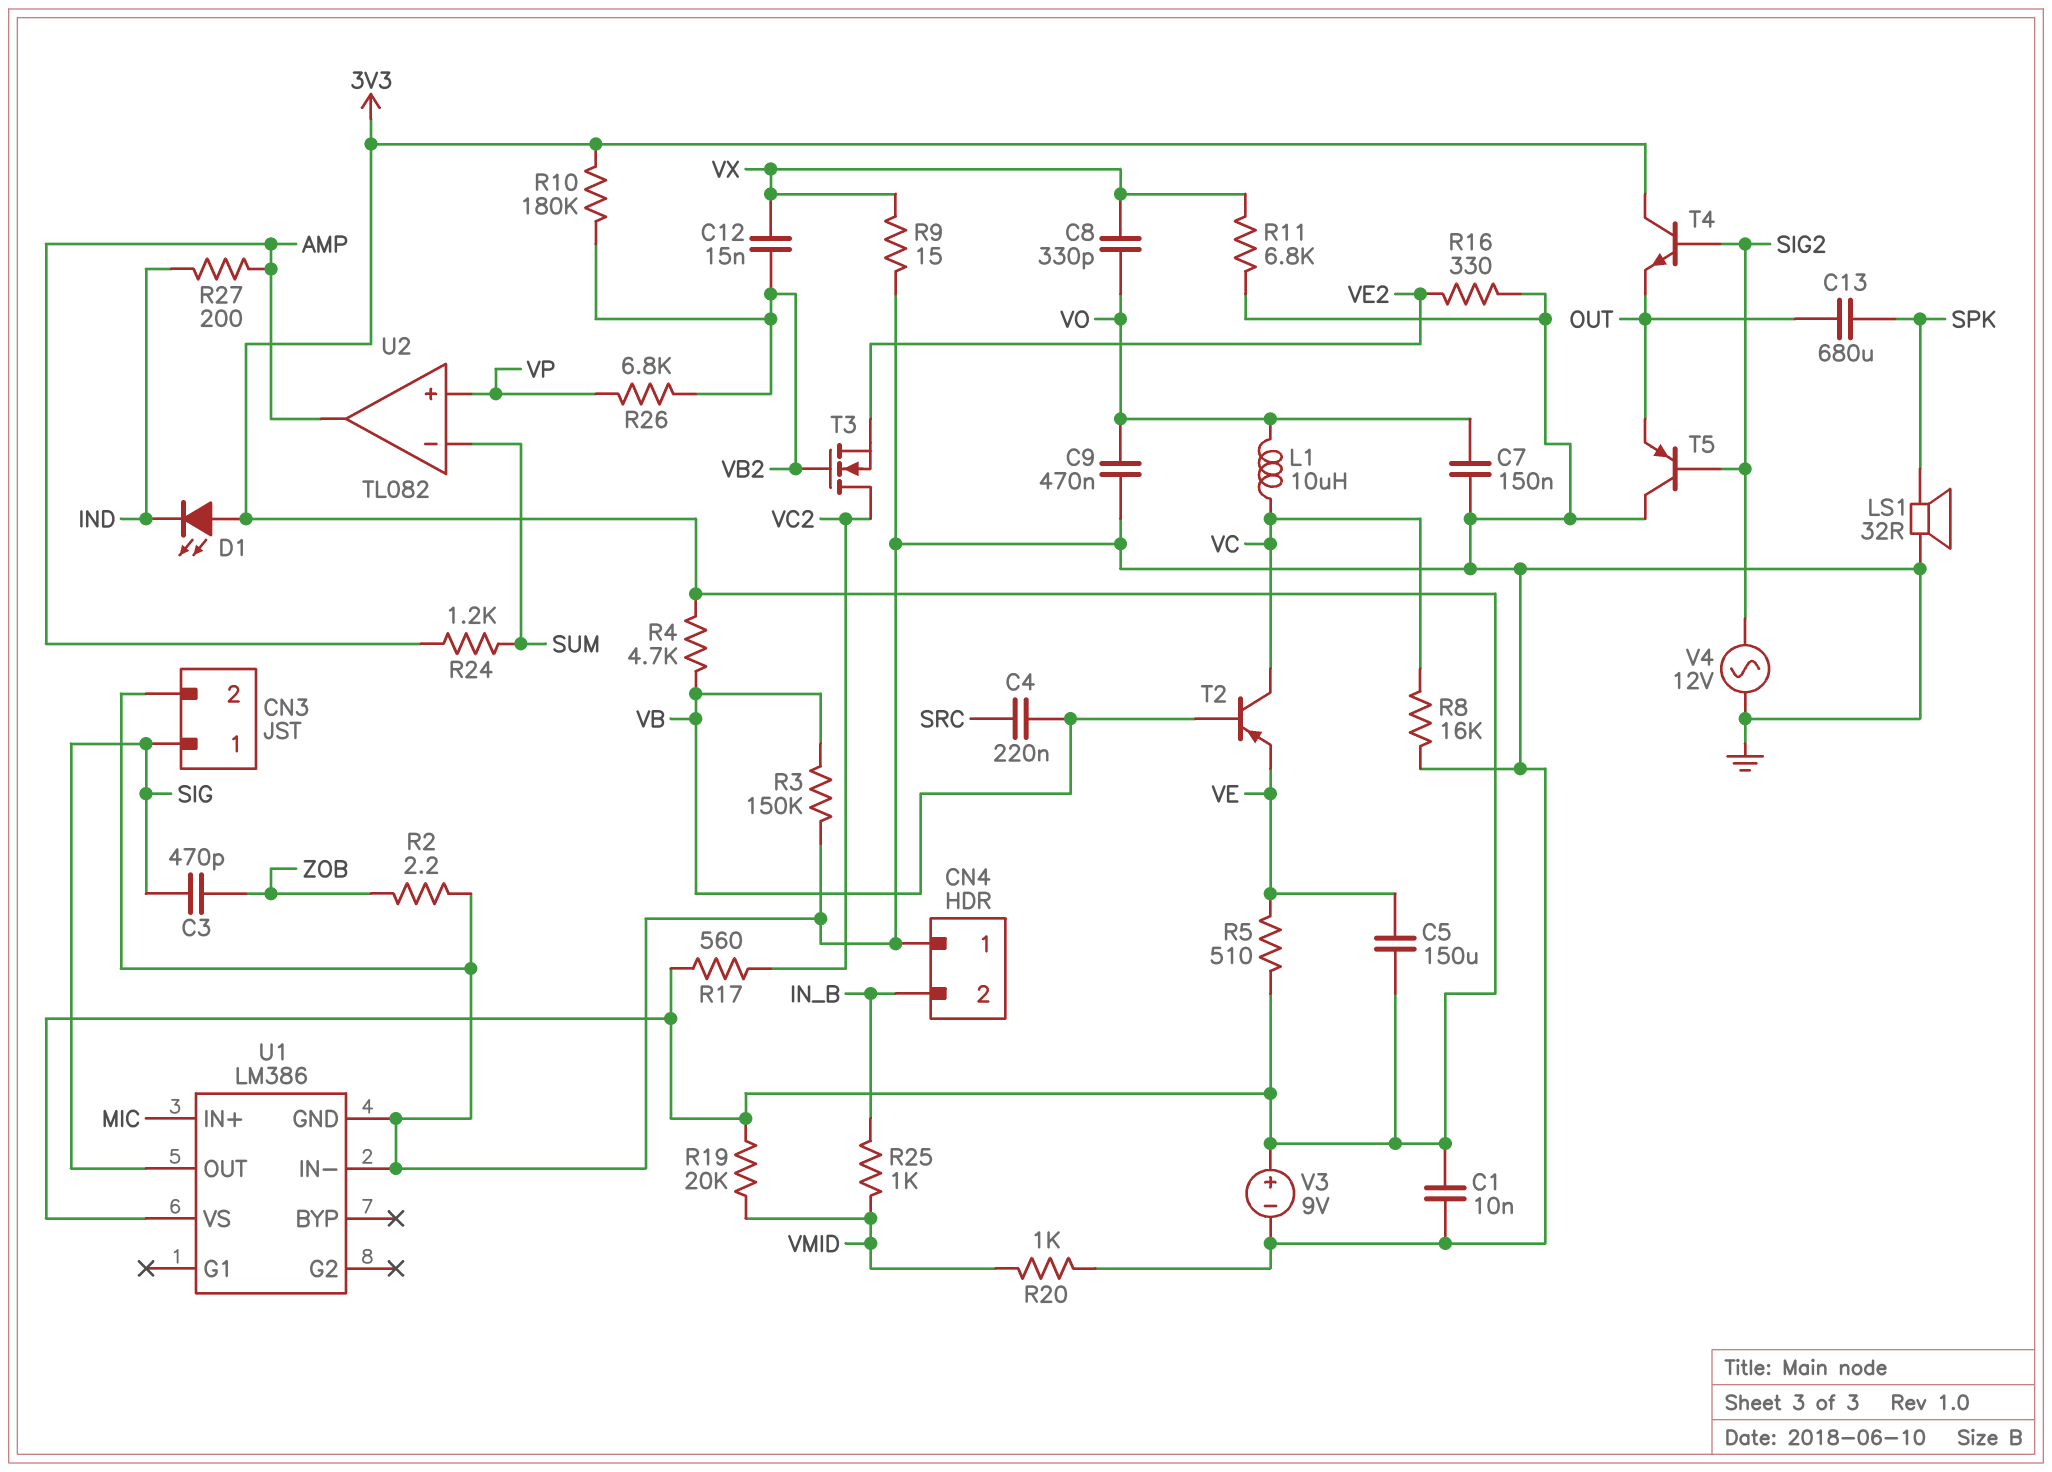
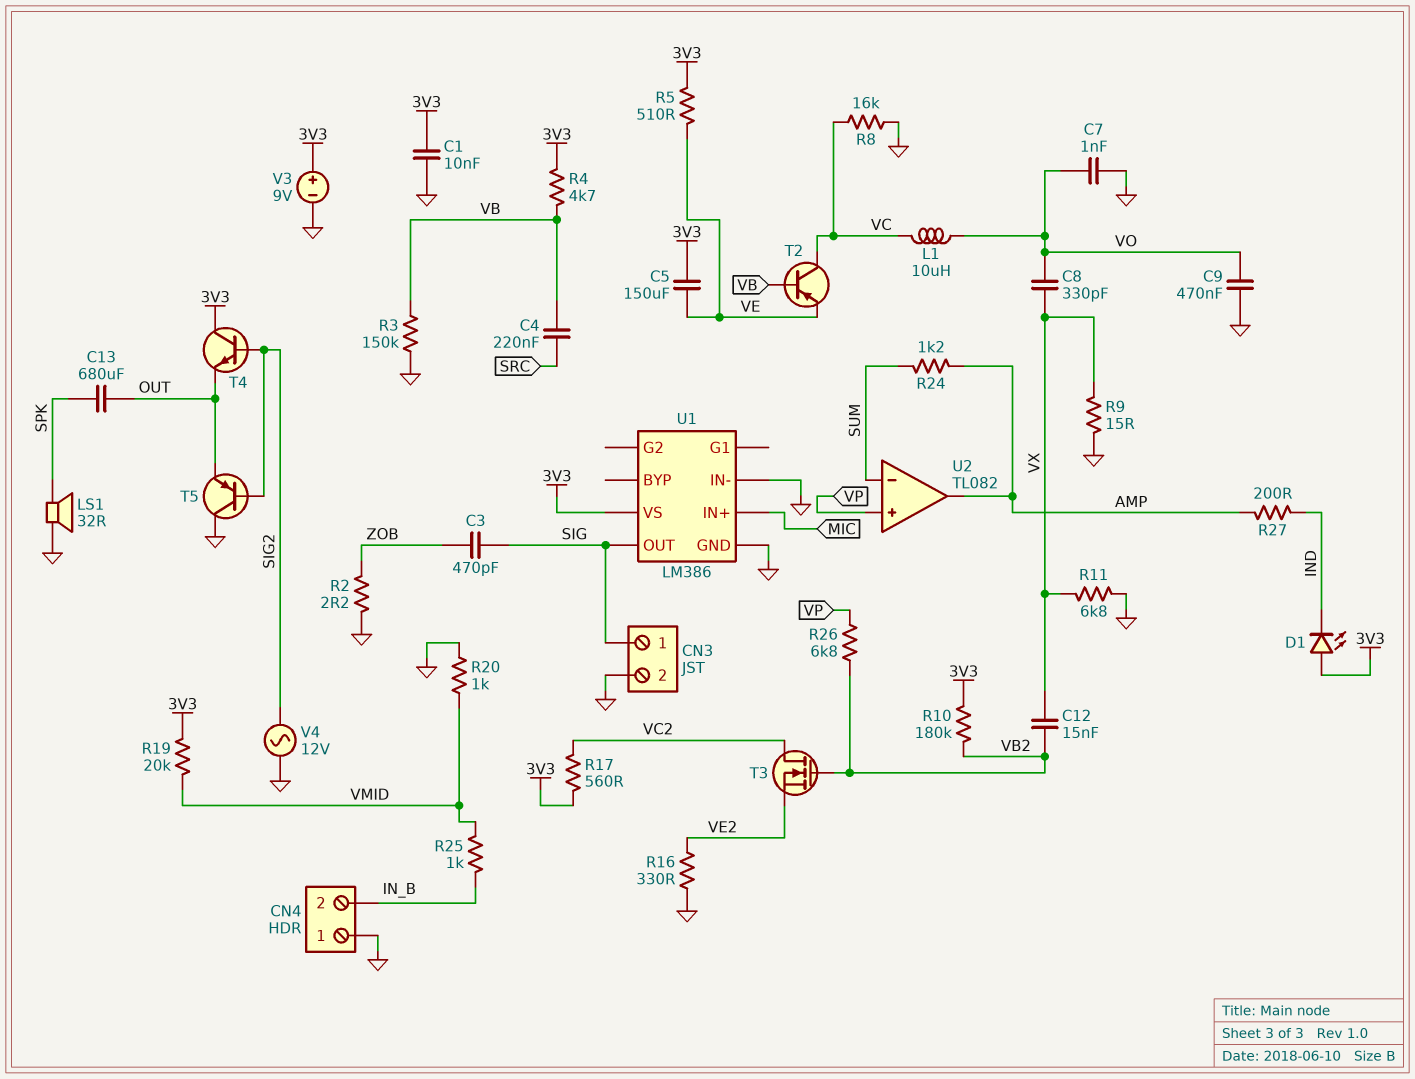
C7: 150nF (GND, VO) -> 1nF (GND, VO)

